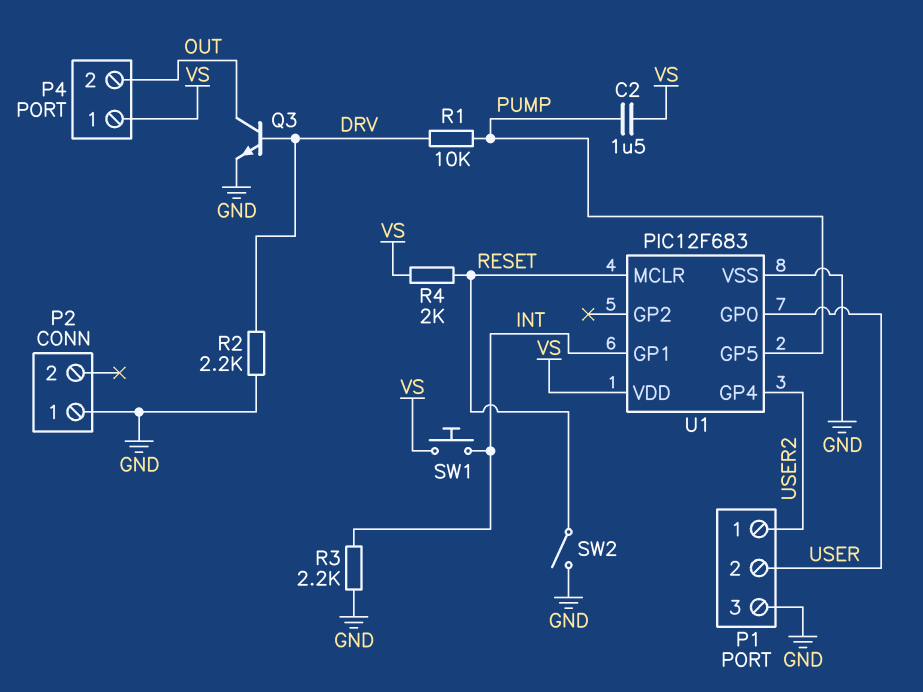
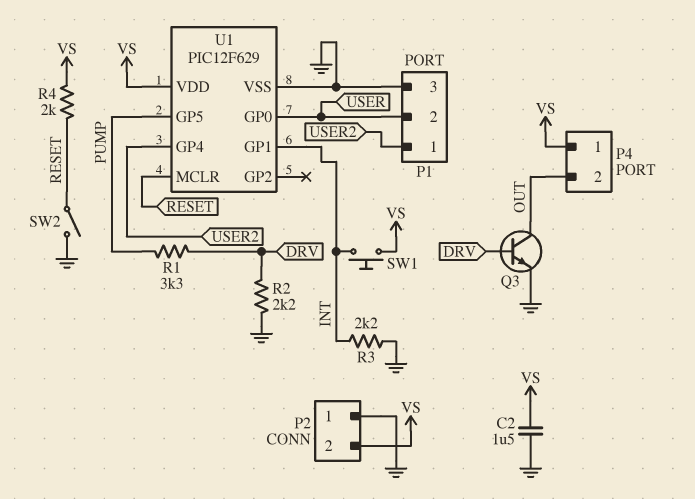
C2: 1.5uF (PUMP, VS) -> 1.5uF (GND, VS)
P2 pin 2: none -> VS
R1: 10k (DRV, PUMP) -> 3.3k (DRV, PUMP)
U1: PIC12F683 -> PIC12F629

